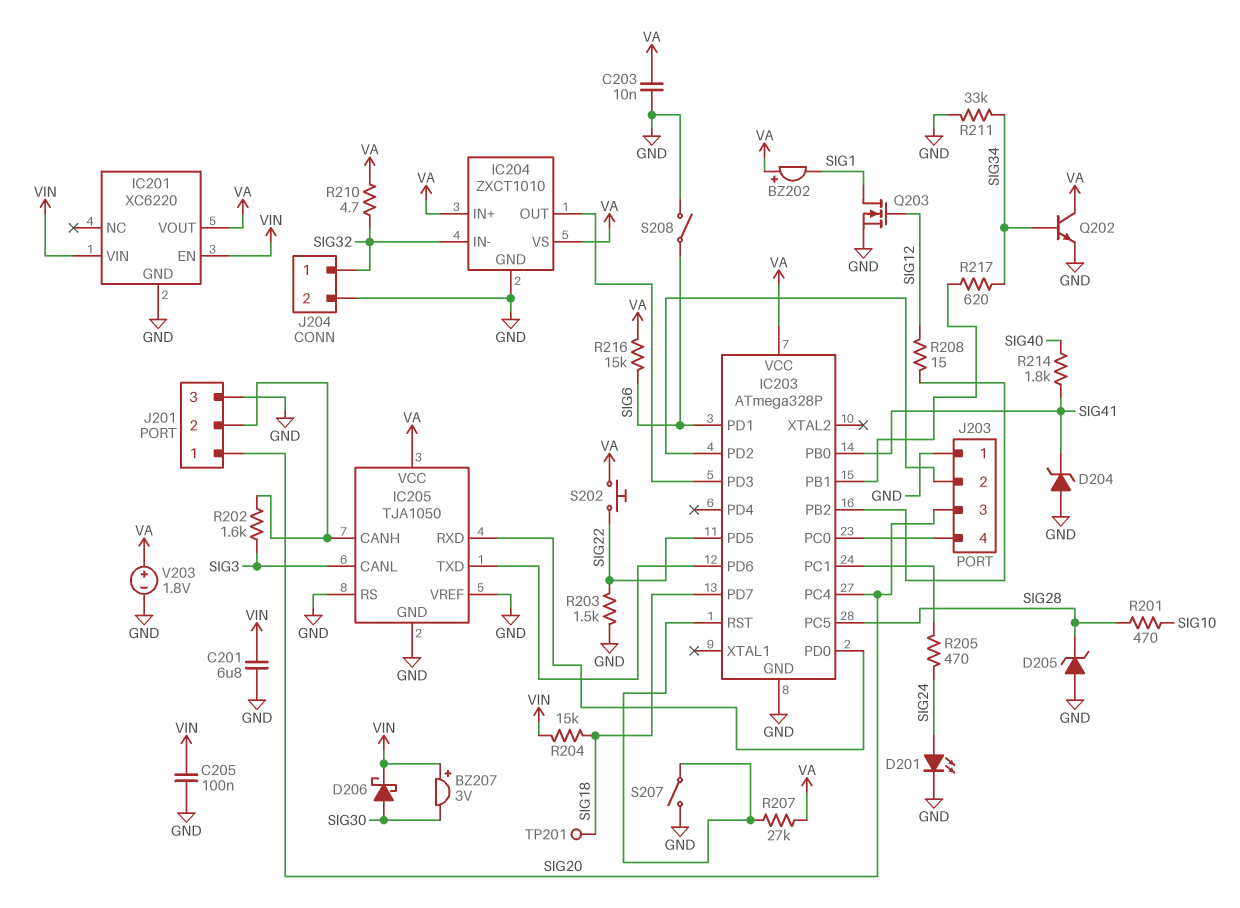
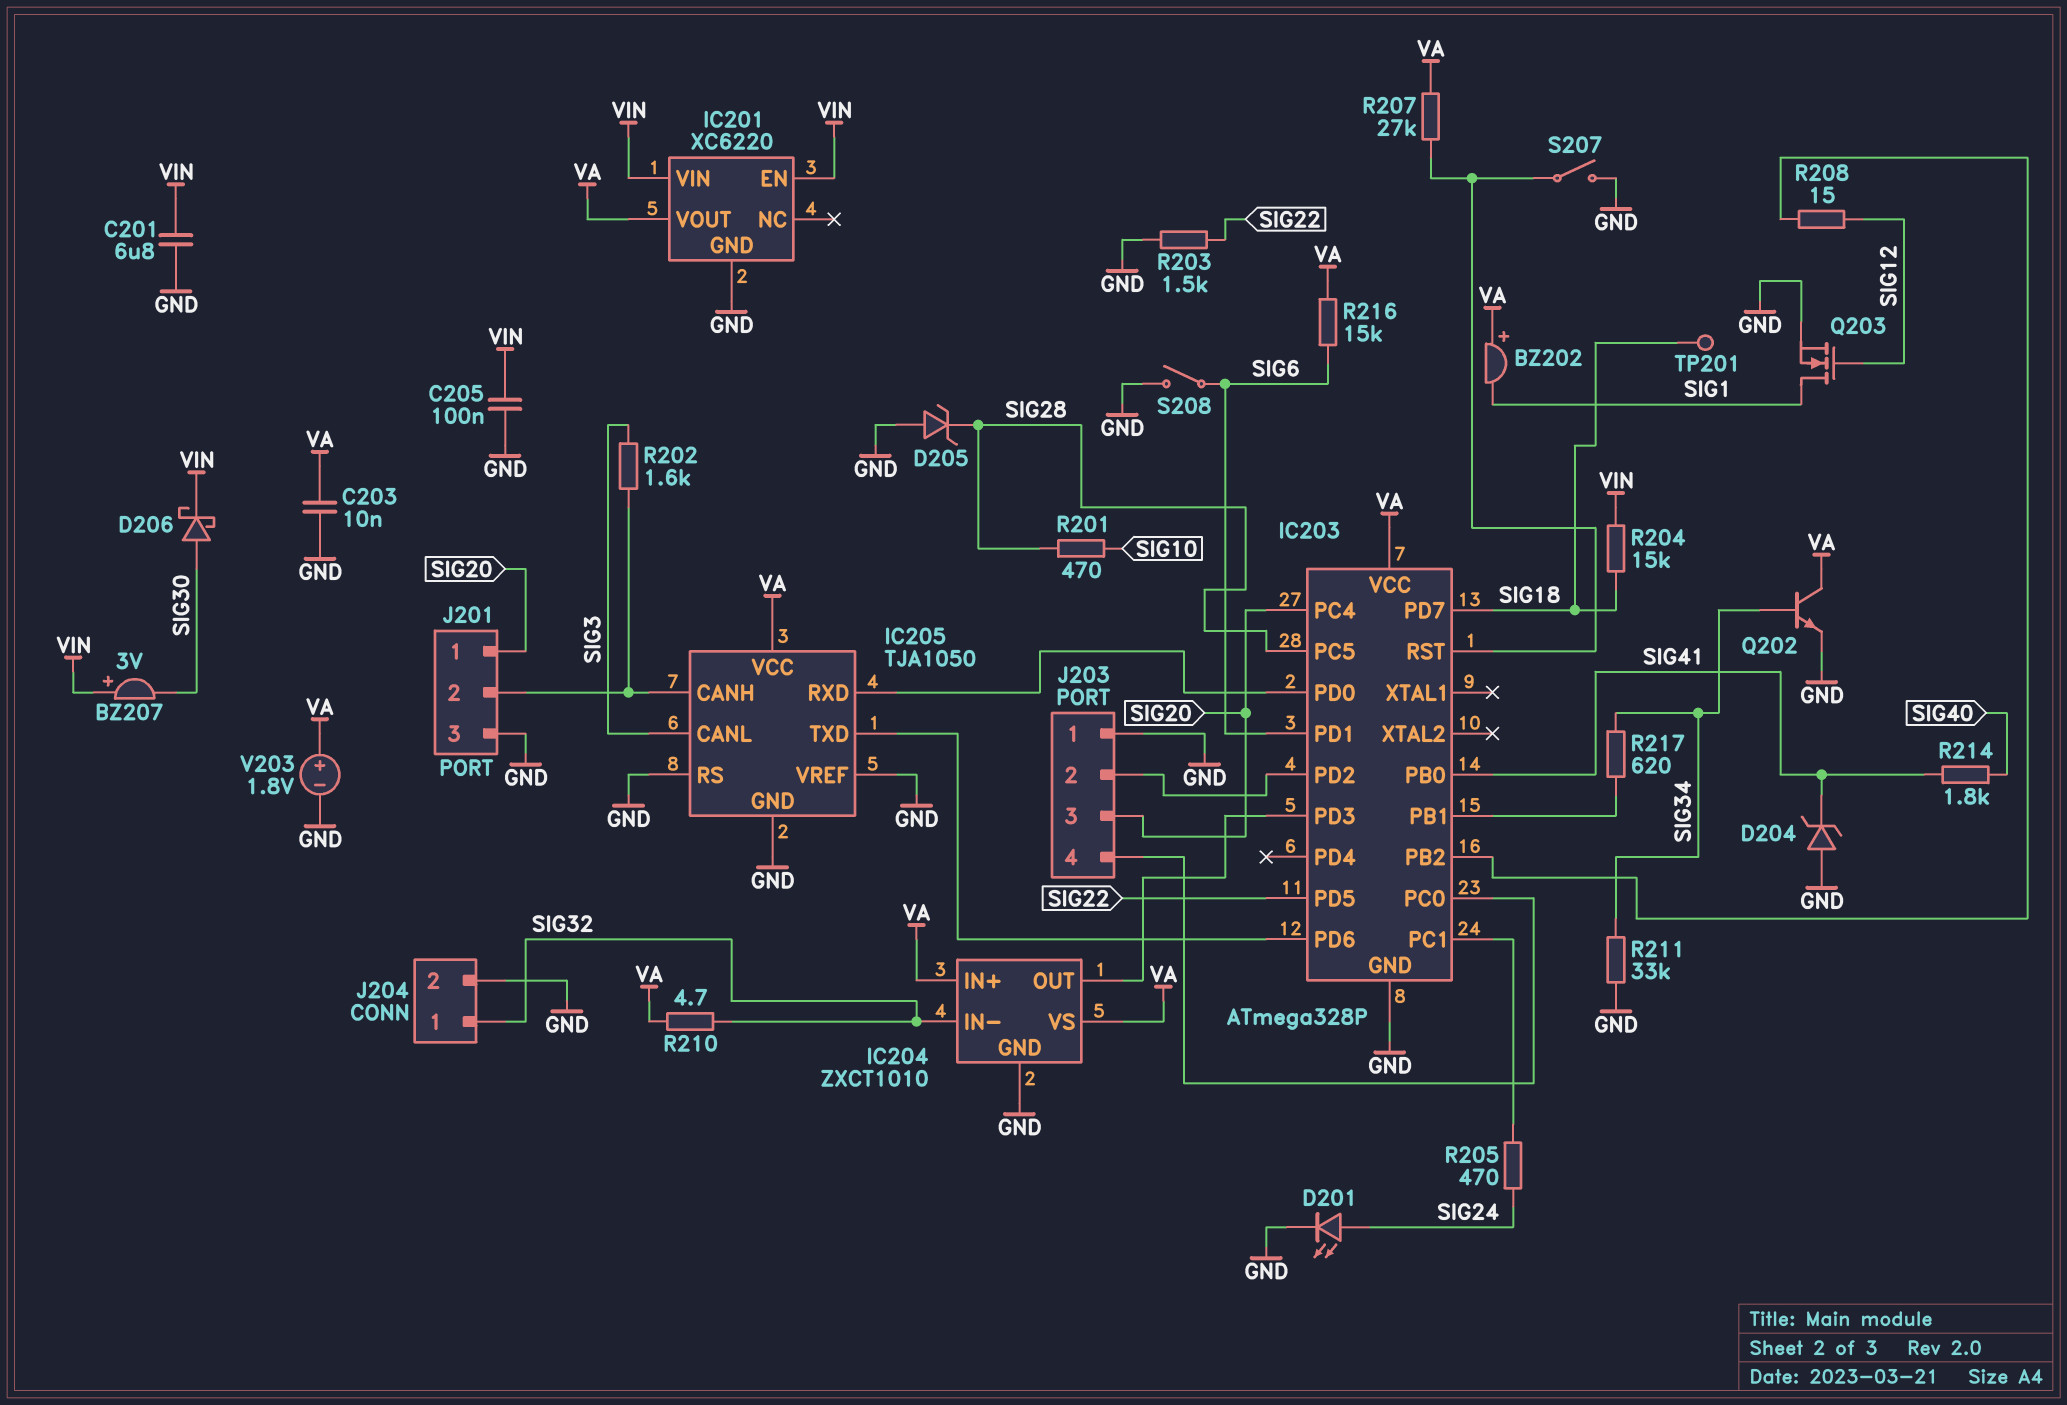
S202: button (SIG22, VA) -> none

